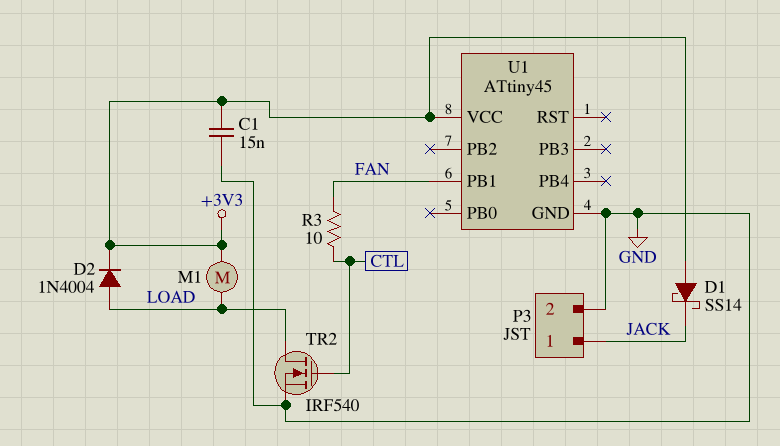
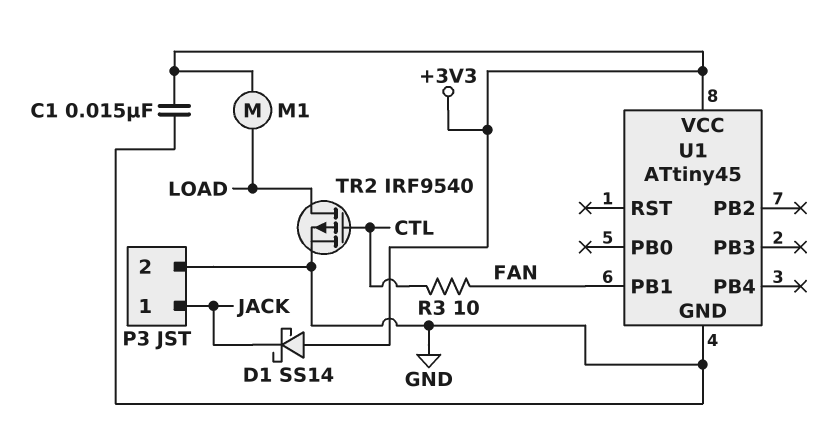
D2: diode 1N4004 (A LOAD, K +3V3) -> none
TR2: NMOS IRF540 (G CTL, D LOAD, S GND) -> PMOS IRF9540 (G CTL, D LOAD, S GND)

